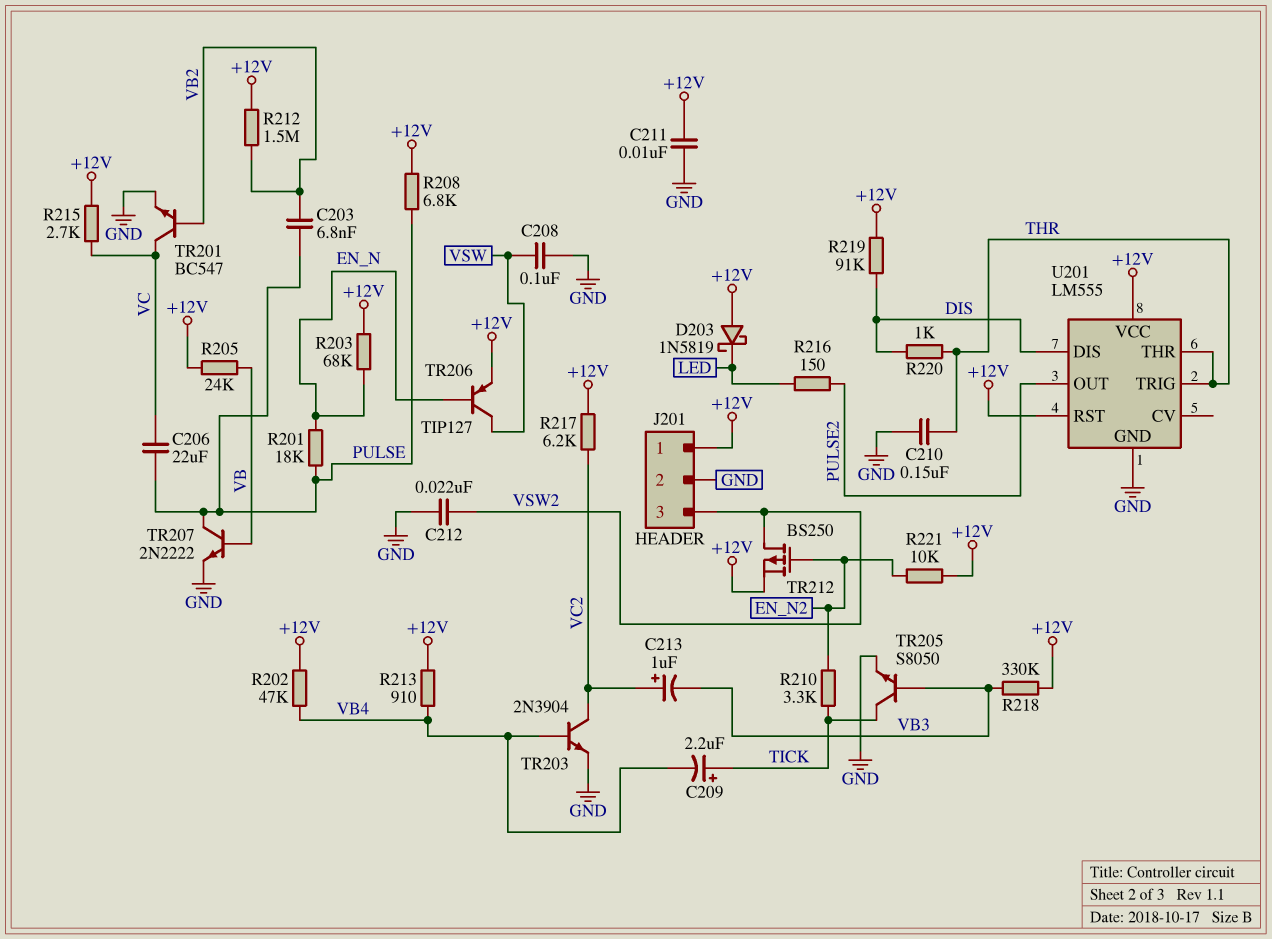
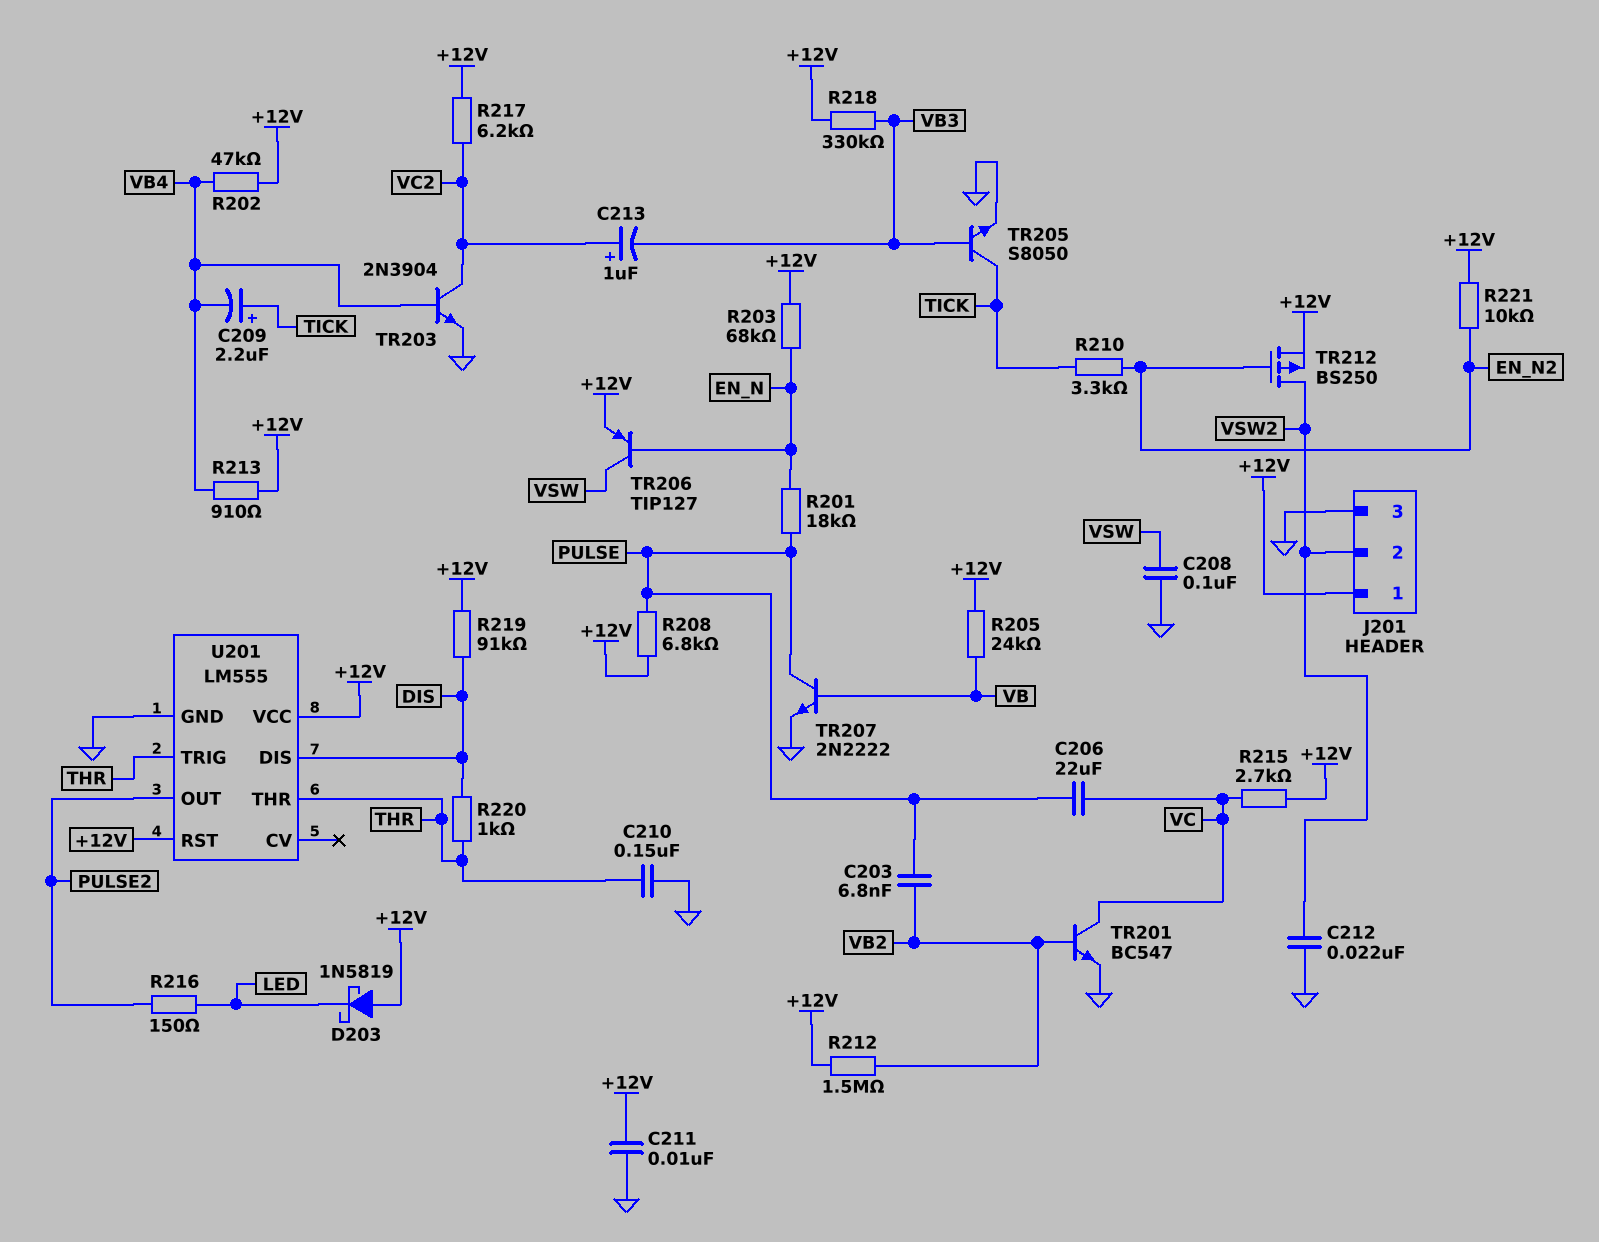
J201 pin 2: GND -> VSW2
J201 pin 3: VSW2 -> GND

